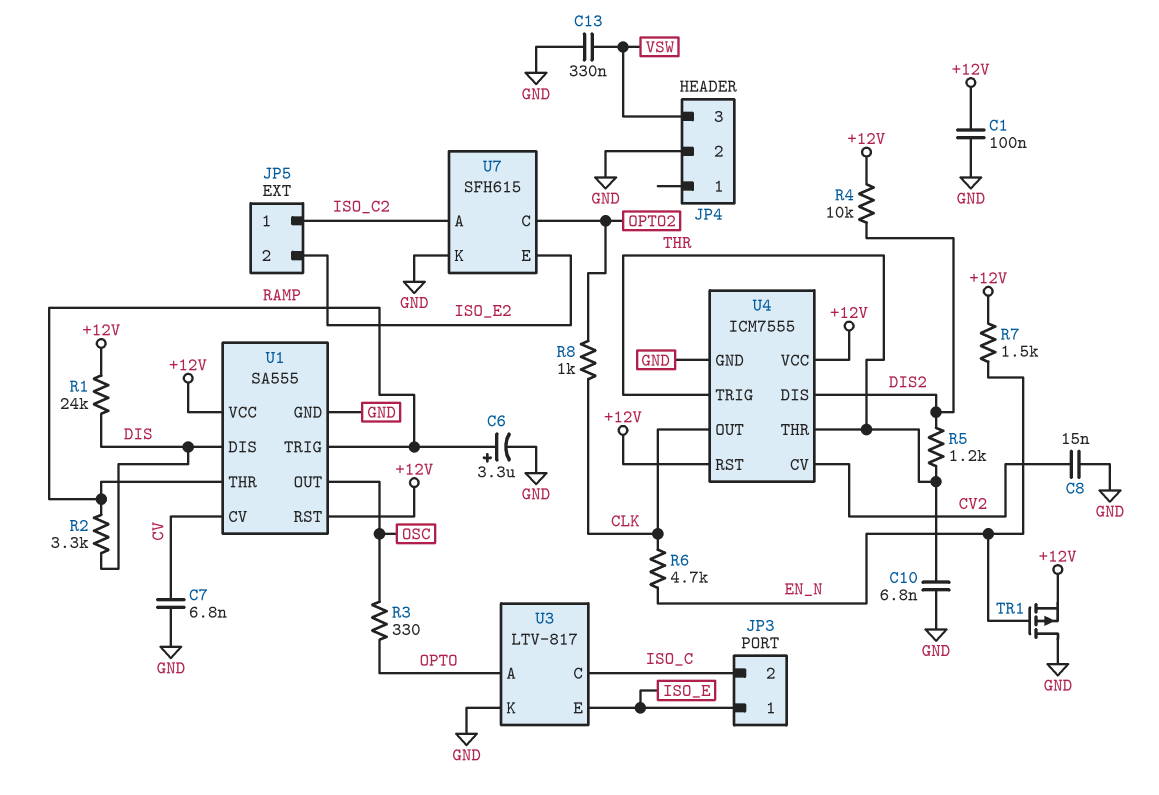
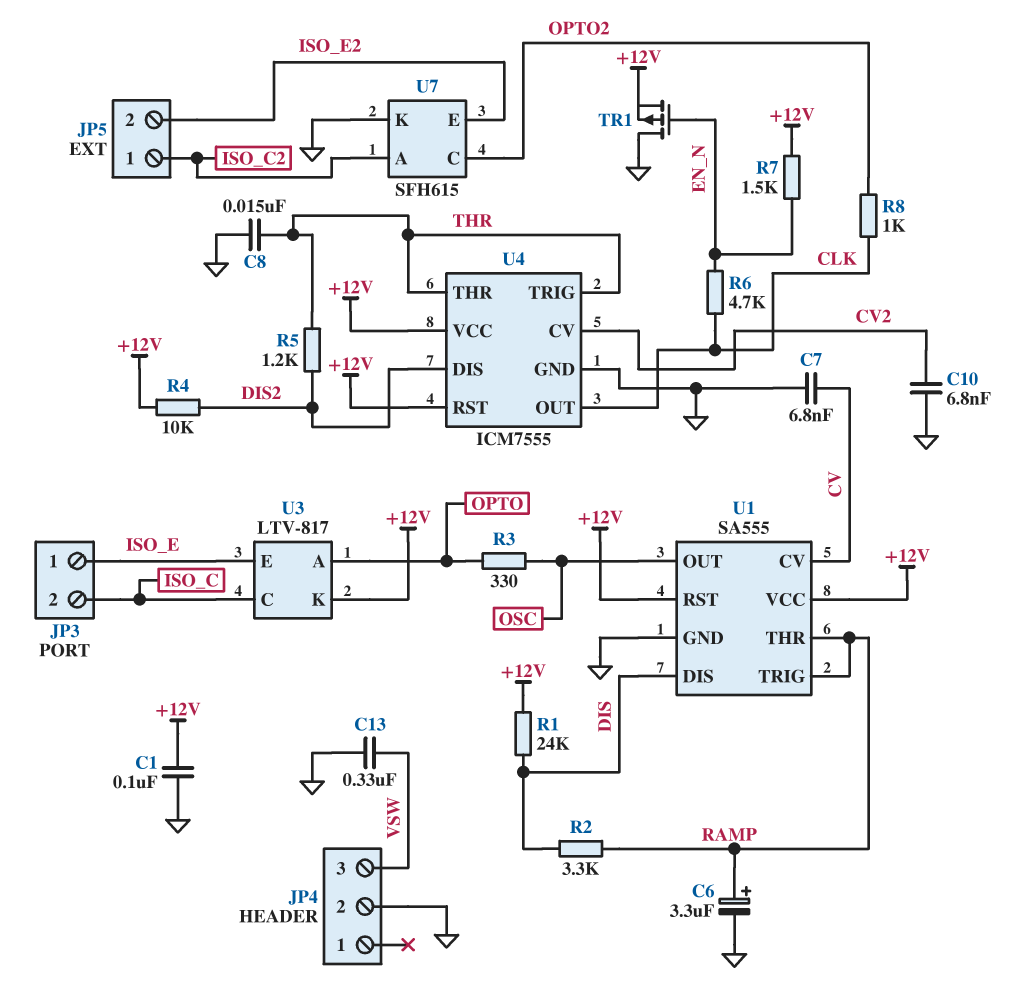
C8: 15nF (CV2, GND) -> 15nF (GND, THR)
C10: 6.8nF (GND, THR) -> 6.8nF (CV2, GND)
U3 pin K: GND -> +12V

